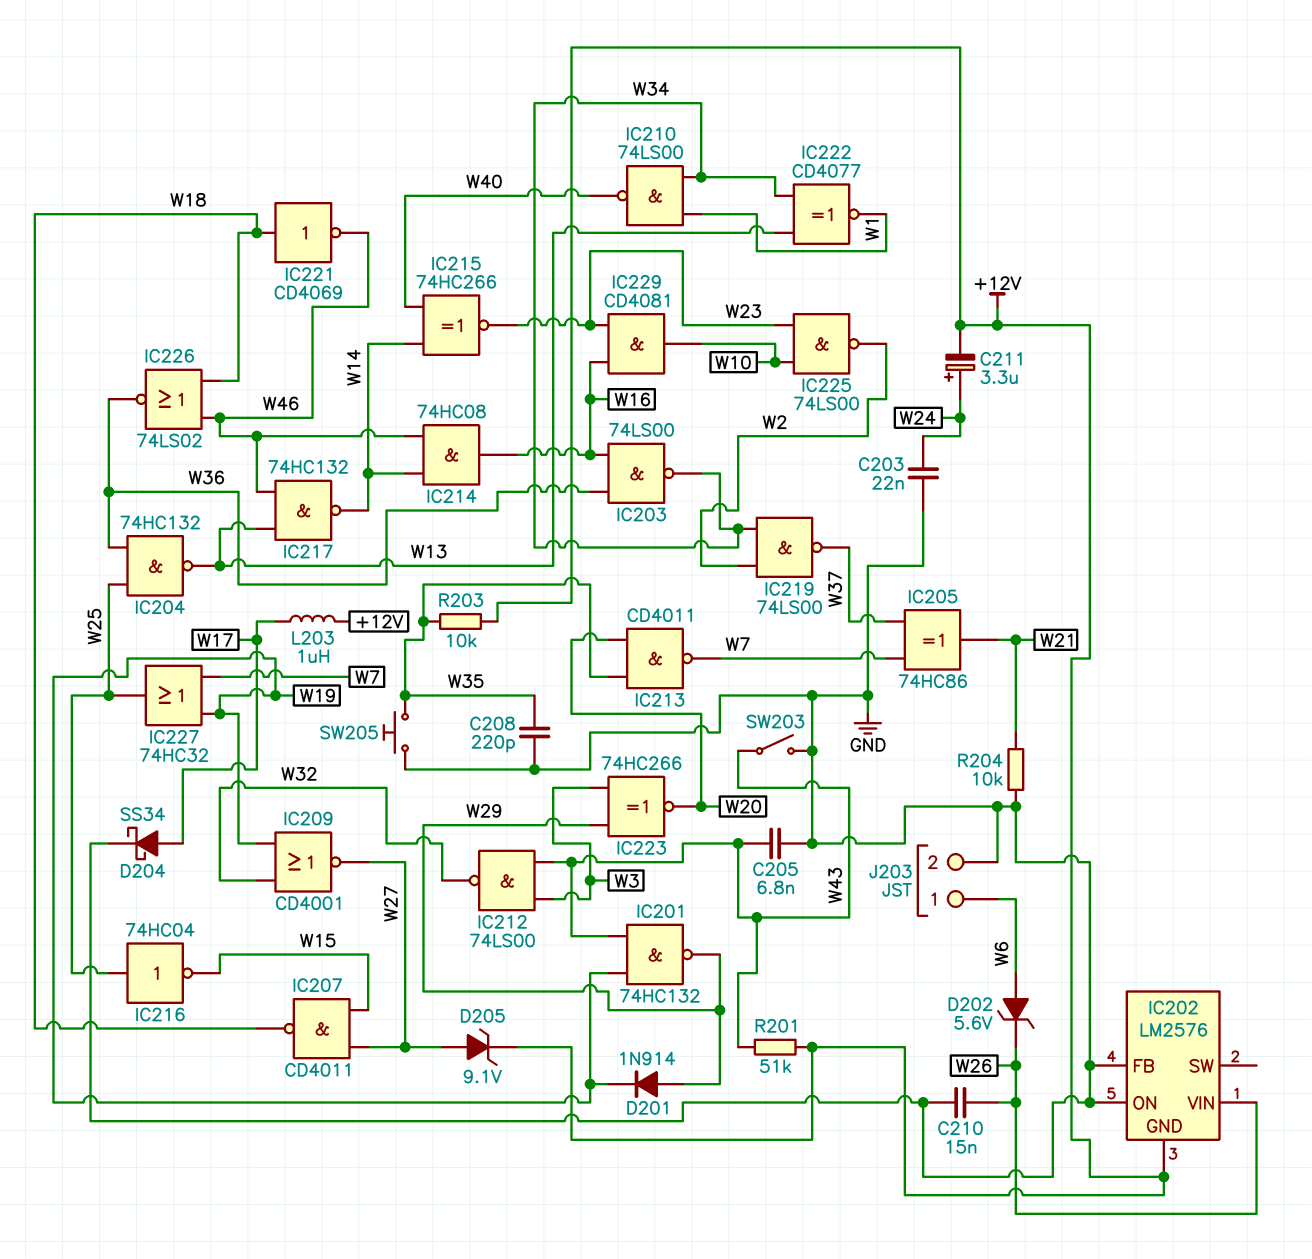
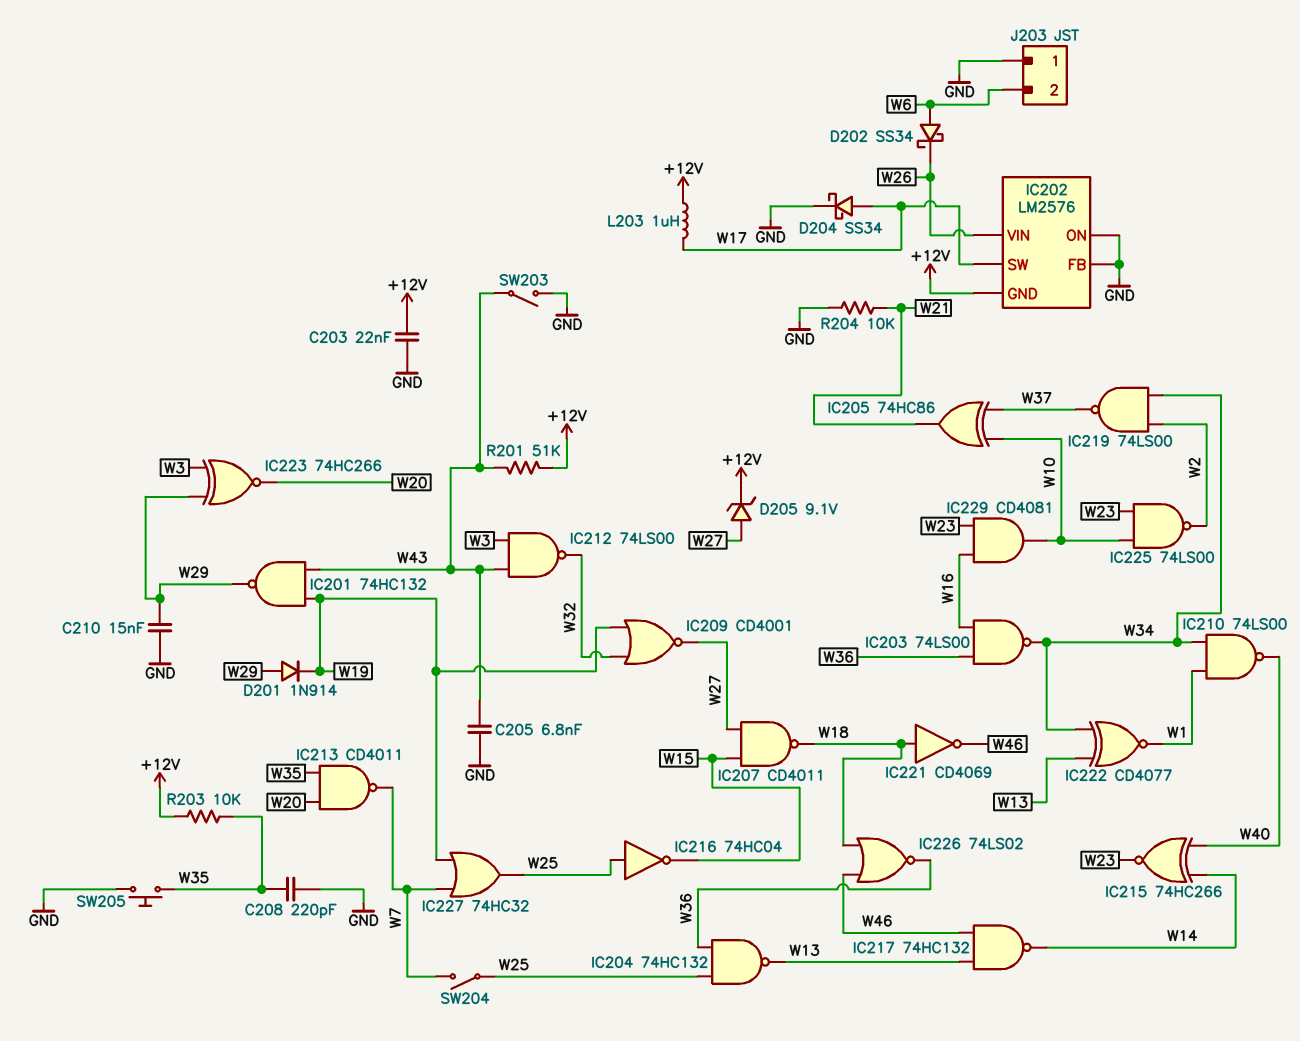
C203: 22nF (GND, W24) -> 22nF (+12V, GND)
C210: 15nF (GND, W26) -> 15nF (GND, W29)
C211: 3.3uF (plus W24, minus +12V) -> none
D202: zener 5.6V (A W6, K W26) -> schottky SS34 (A W6, K W26)
IC202 pin SW: none -> W17
IC205: XOR 74HC86 (in W7, in W37, out W21) -> XOR 74HC86 (in W10, in W37, out W21)
IC214: AND 74HC08 (in W14, in W46, out W16) -> none
J203 pin 1: W6 -> GND
J203 pin 2: GND -> W6
SW204: none -> switch (W7, W25)

